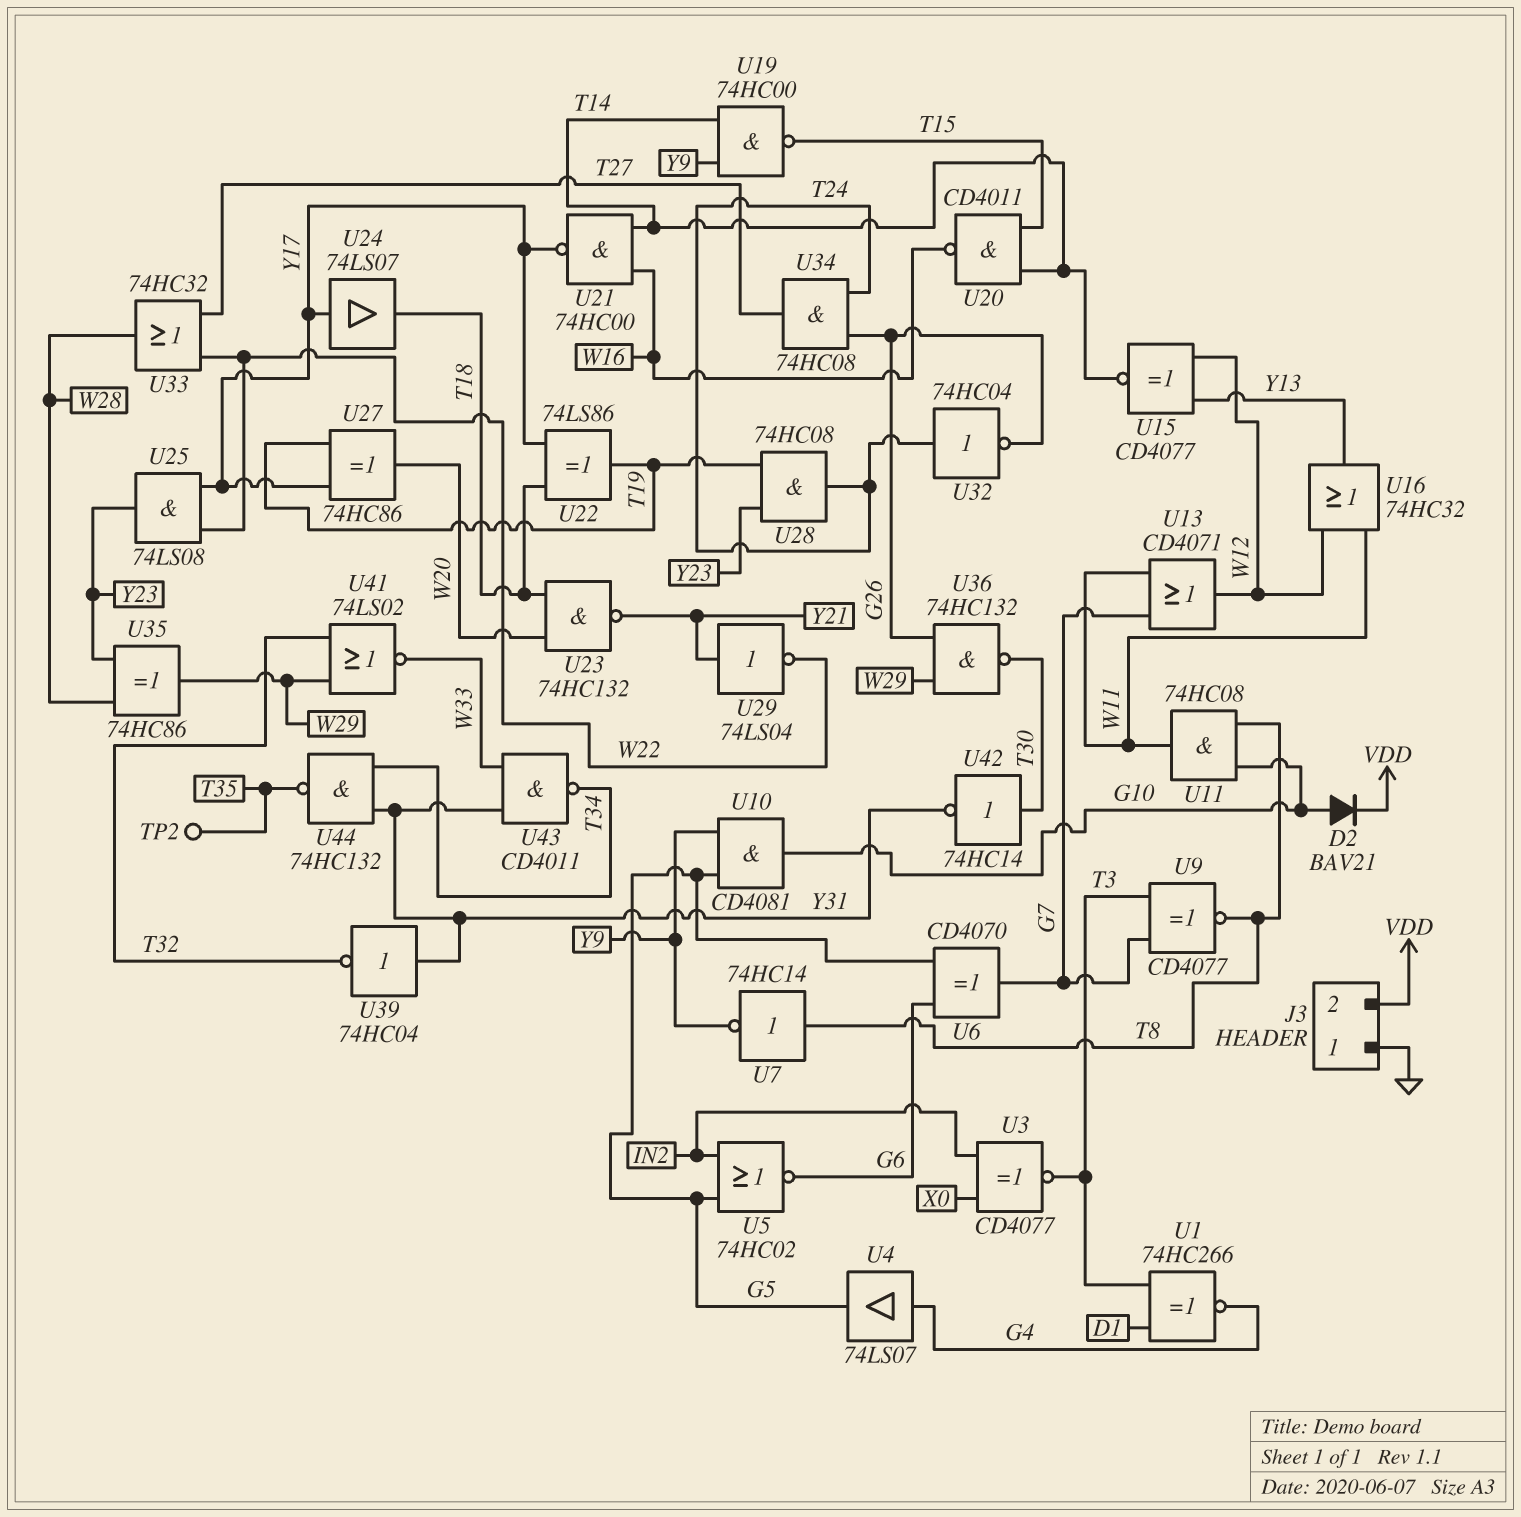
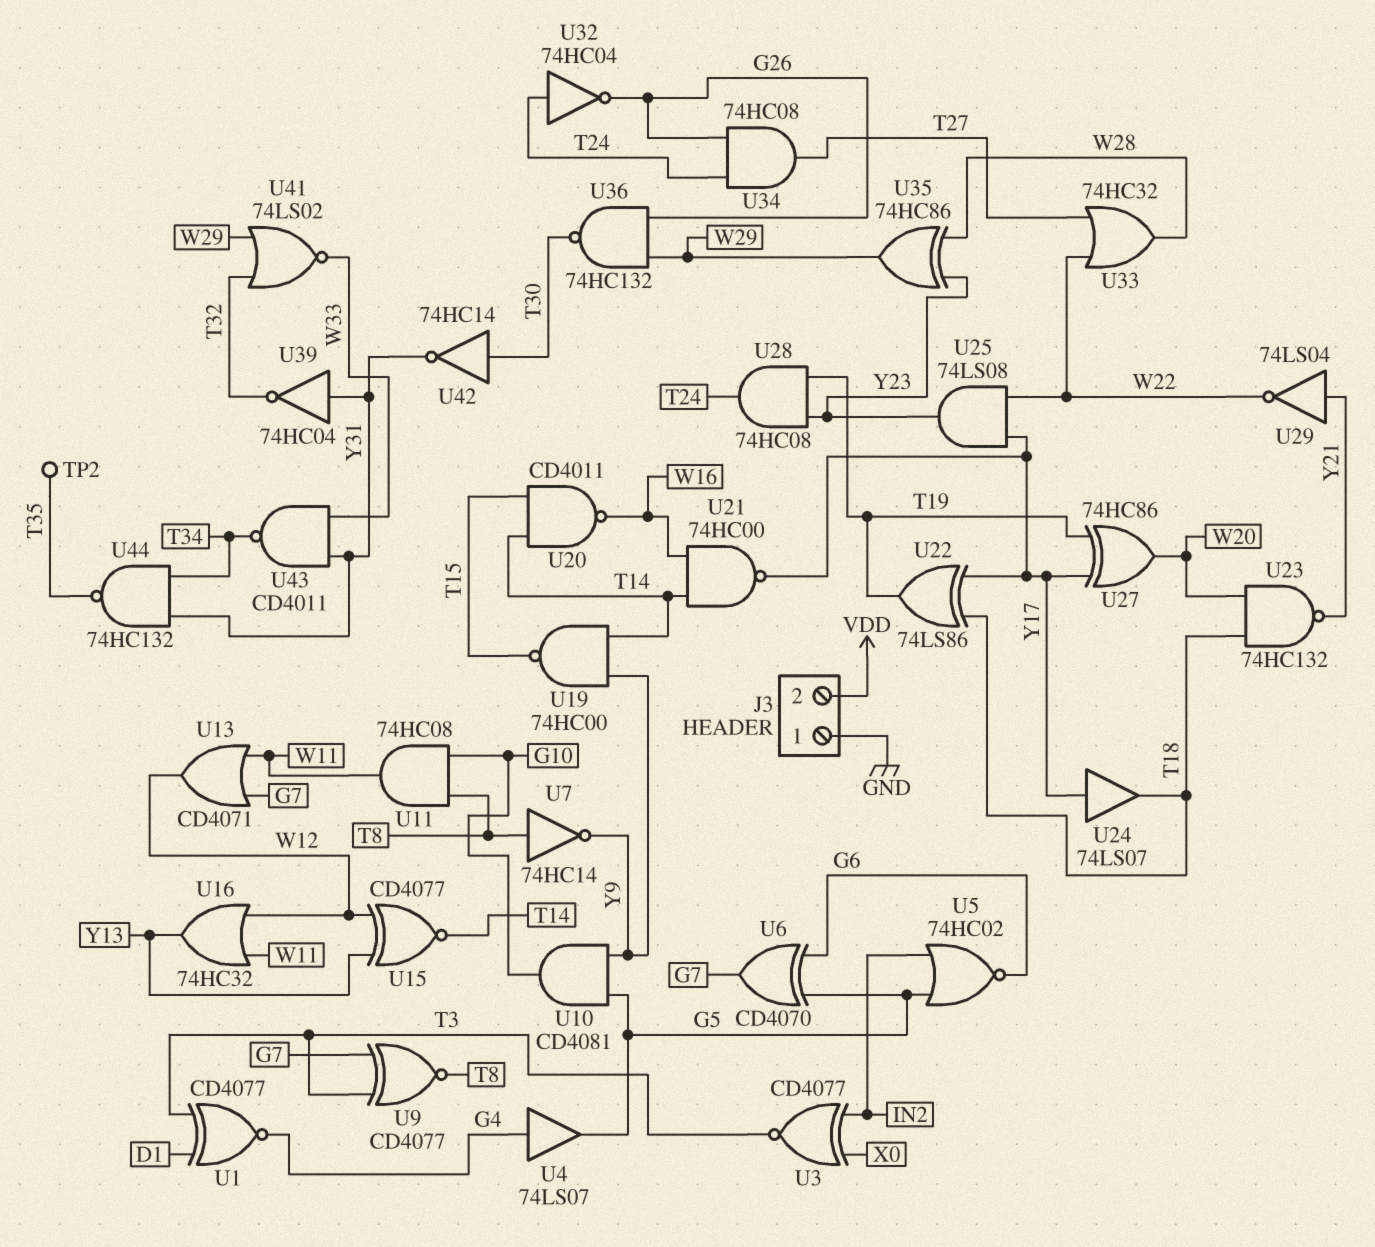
D2: diode BAV21 (A G10, K VDD) -> none
U1: XNOR 74HC266 (in D1, in T3, out G4) -> XNOR CD4077 (in D1, in T3, out G4)

